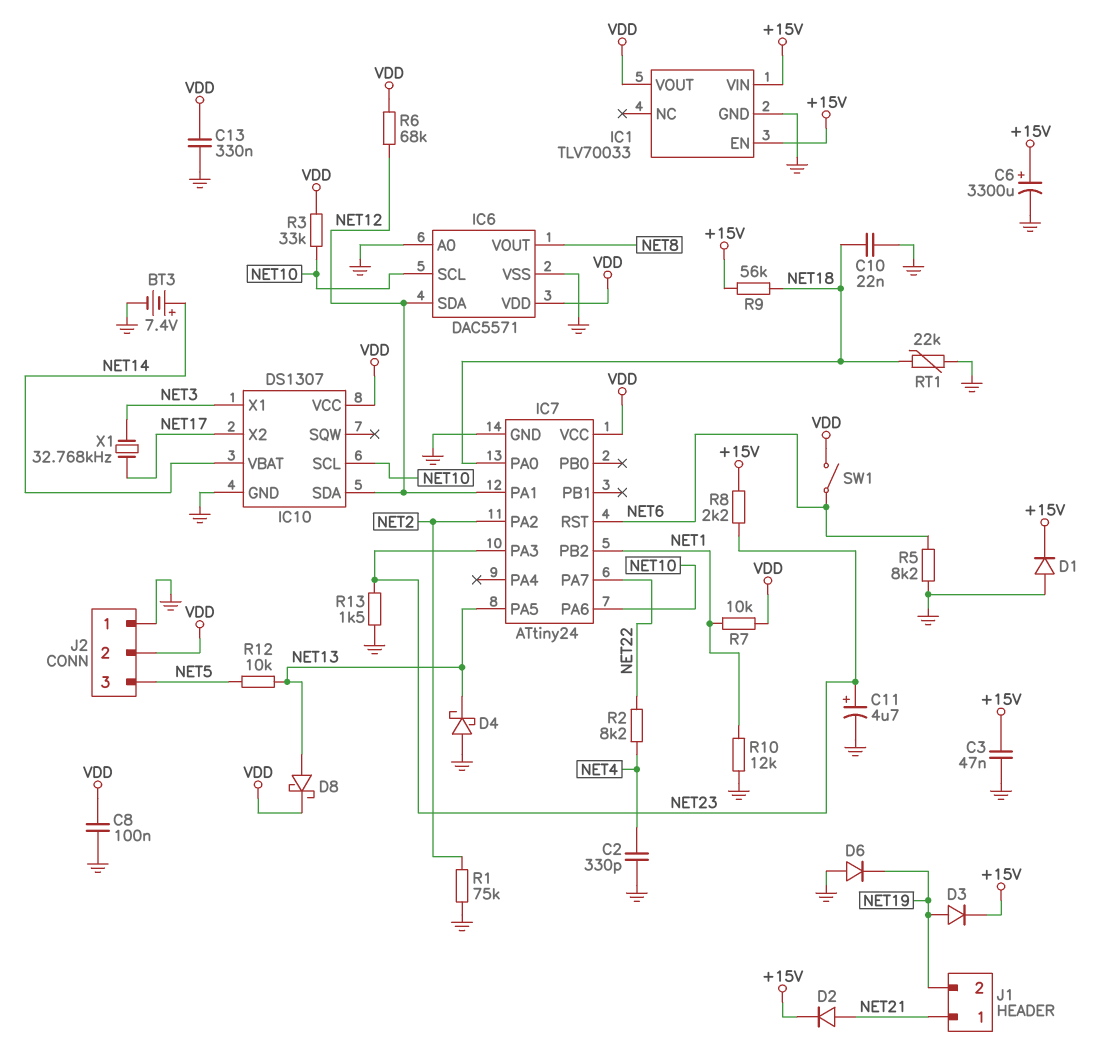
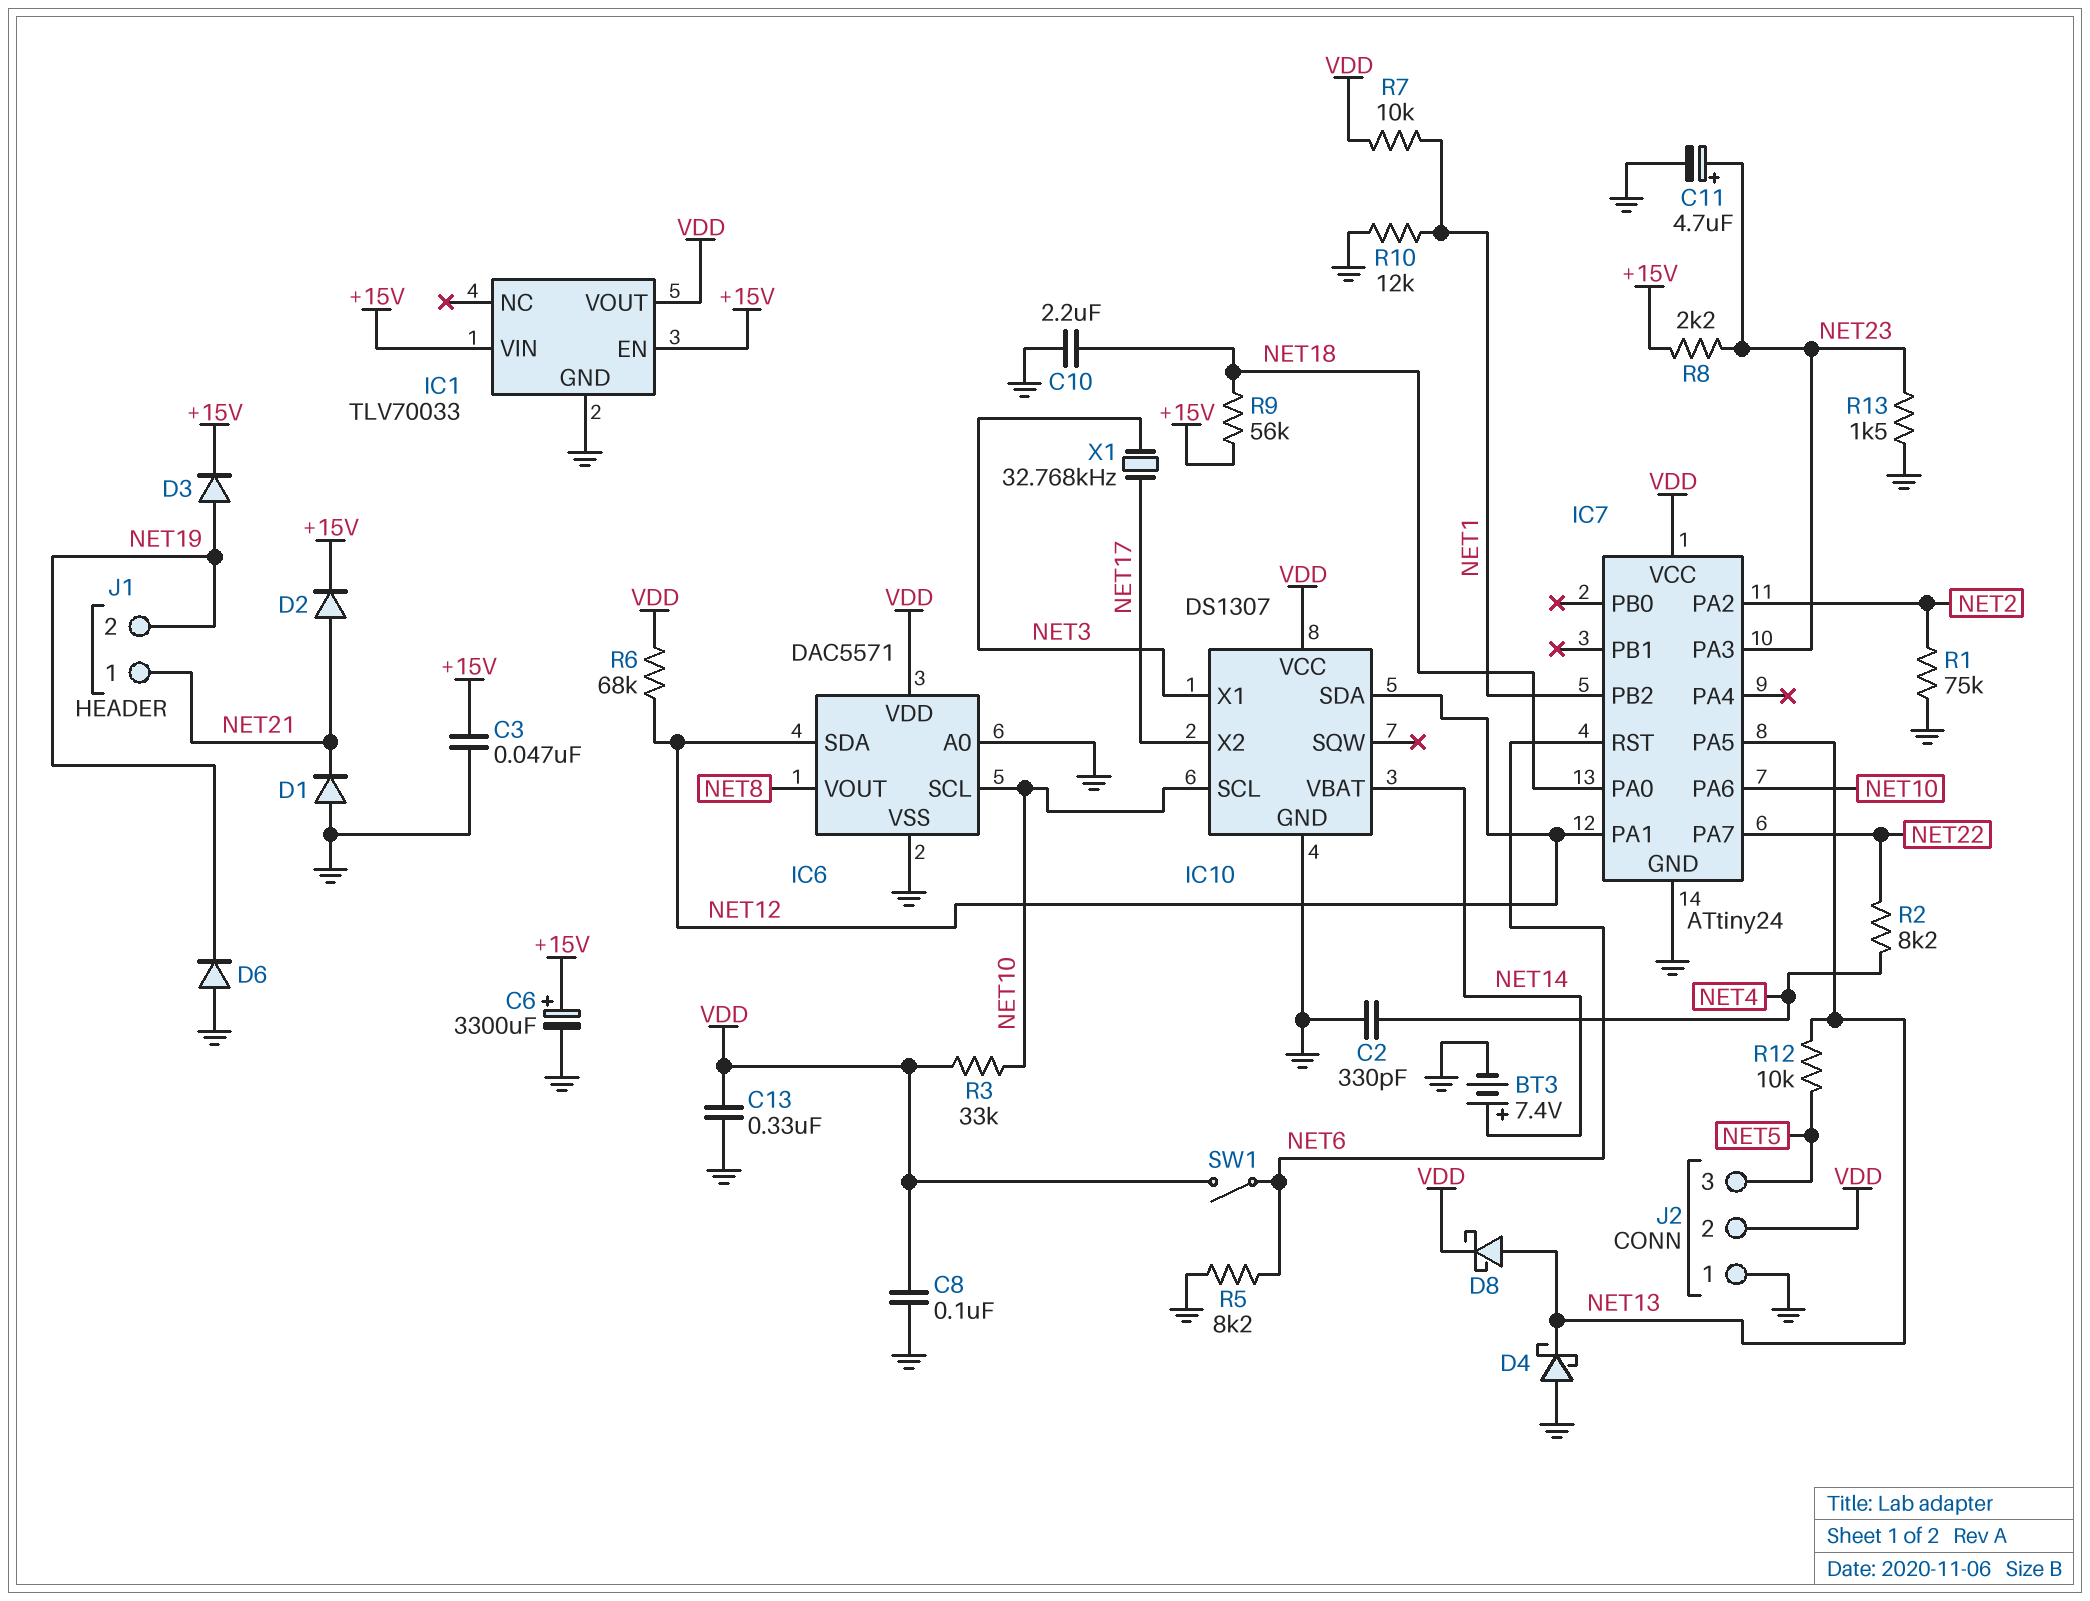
C10: 22nF (GND, NET18) -> 2.2uF (GND, NET18)
D1: diode (A GND, K +15V) -> diode (A GND, K NET21)
RT1: 22k (GND, NET18) -> none

